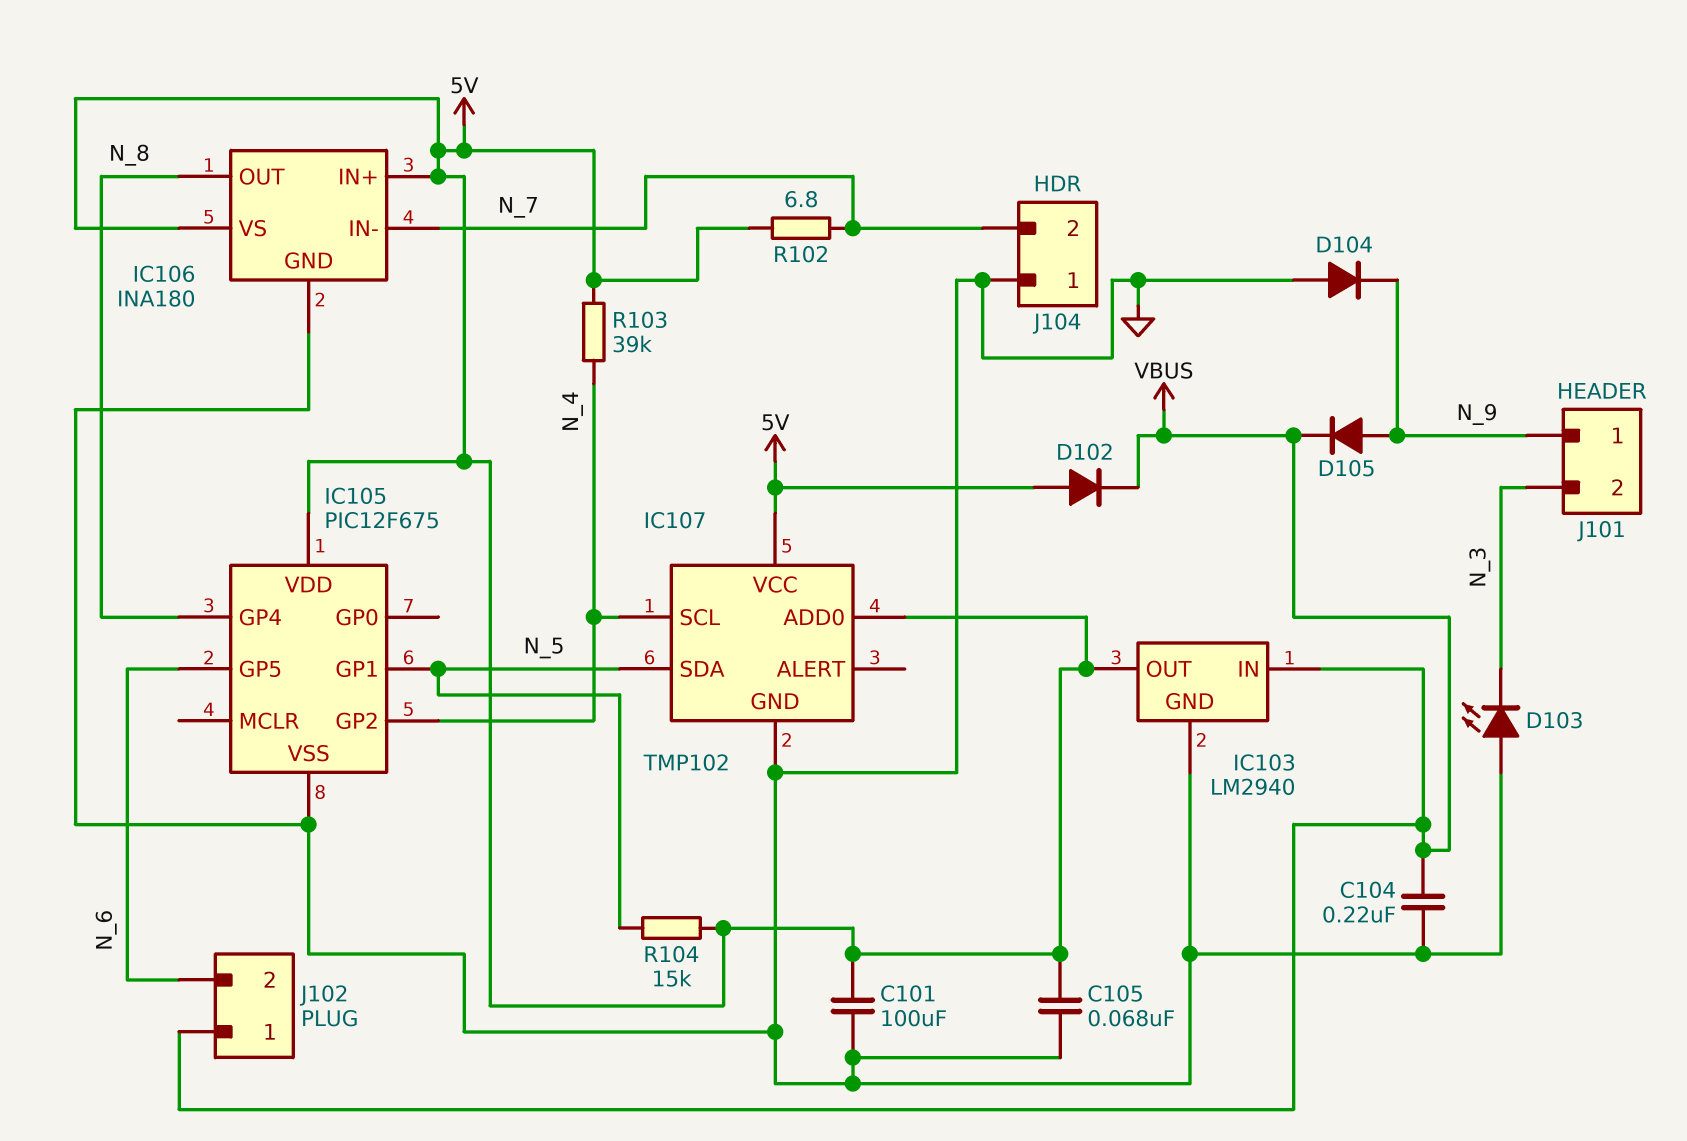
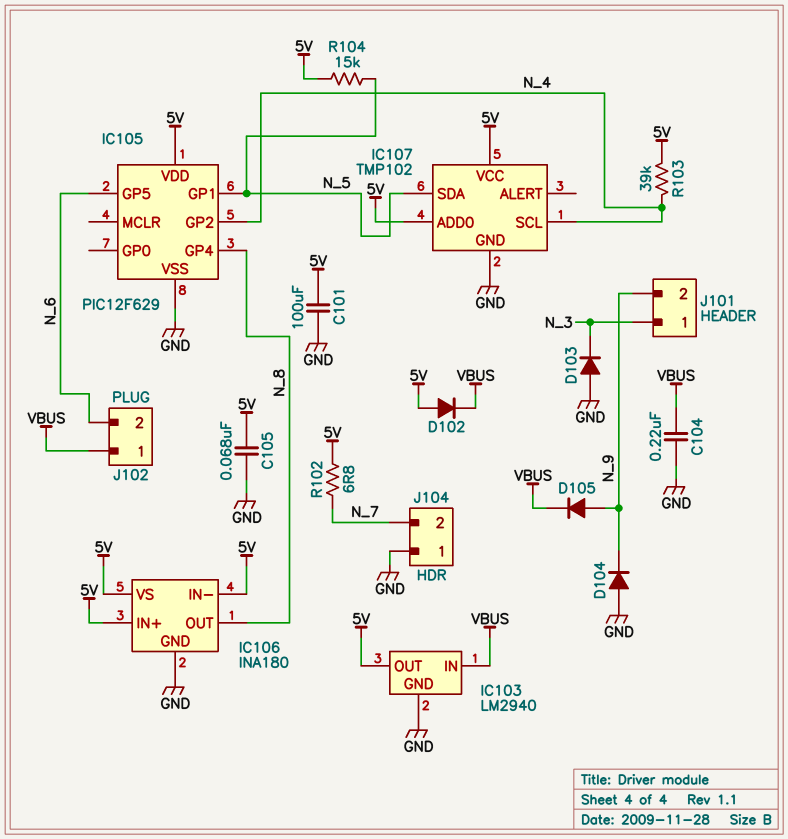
D103: LED (A GND, K N_3) -> diode (A GND, K N_3)
IC105: PIC12F675 -> PIC12F629
IC106 pin IN-: N_7 -> 5V
J101 pin 1: N_9 -> N_3
J101 pin 2: N_3 -> N_9

